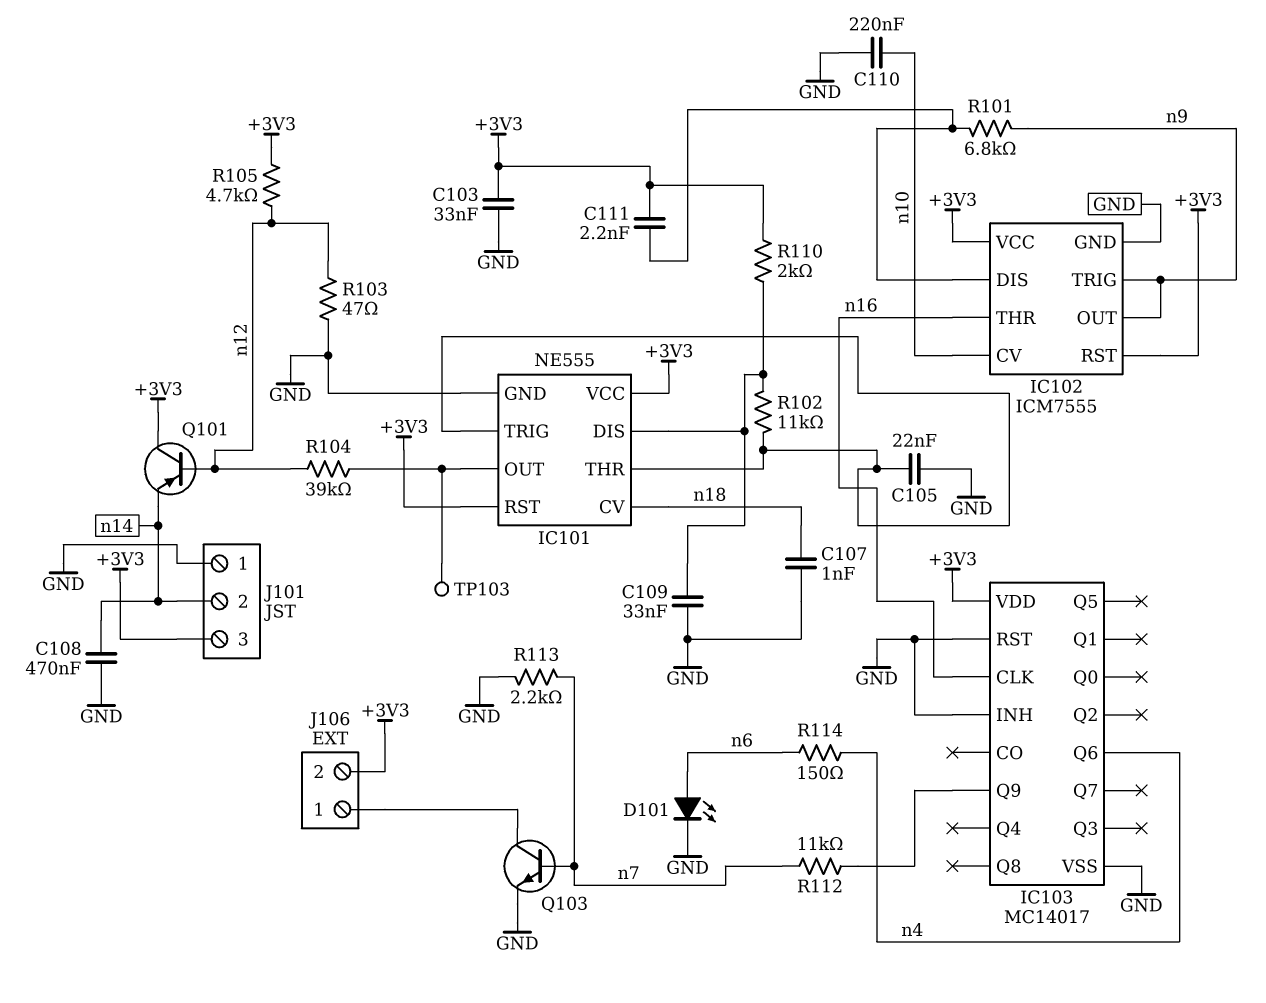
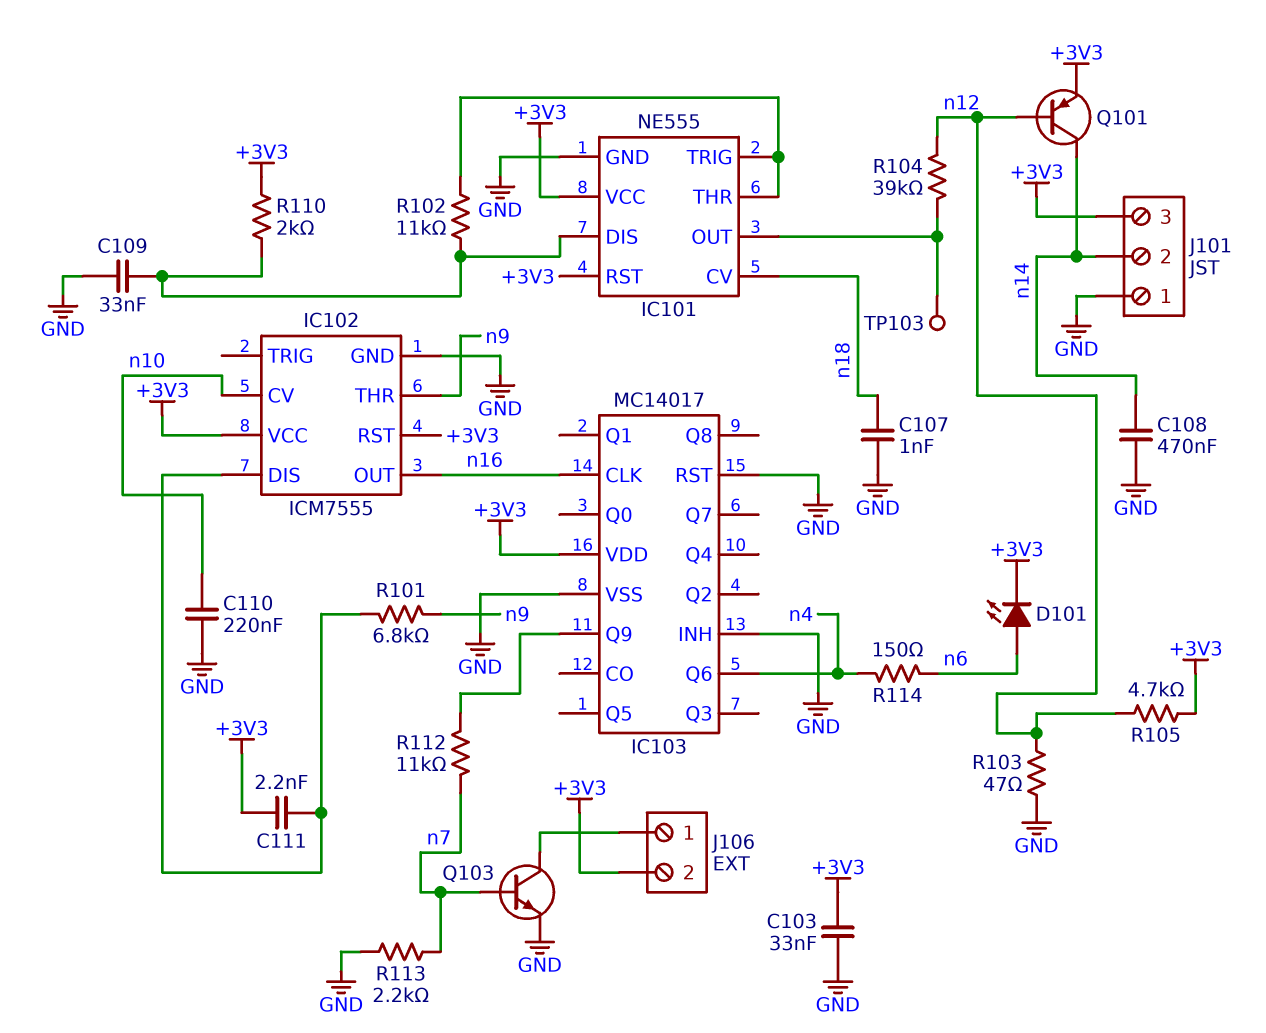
C105: 22nF (GND, IC101/THR) -> none
D101: LED (A n6, K GND) -> LED (A n6, K +3V3)
IC102 pin OUT: n9 -> n16
IC102 pin THR: n16 -> n9
IC102 pin TRIG: n9 -> none
Q101: PNP (B n12, C +3V3, E n14) -> PNP (B n12, C n14, E +3V3)

